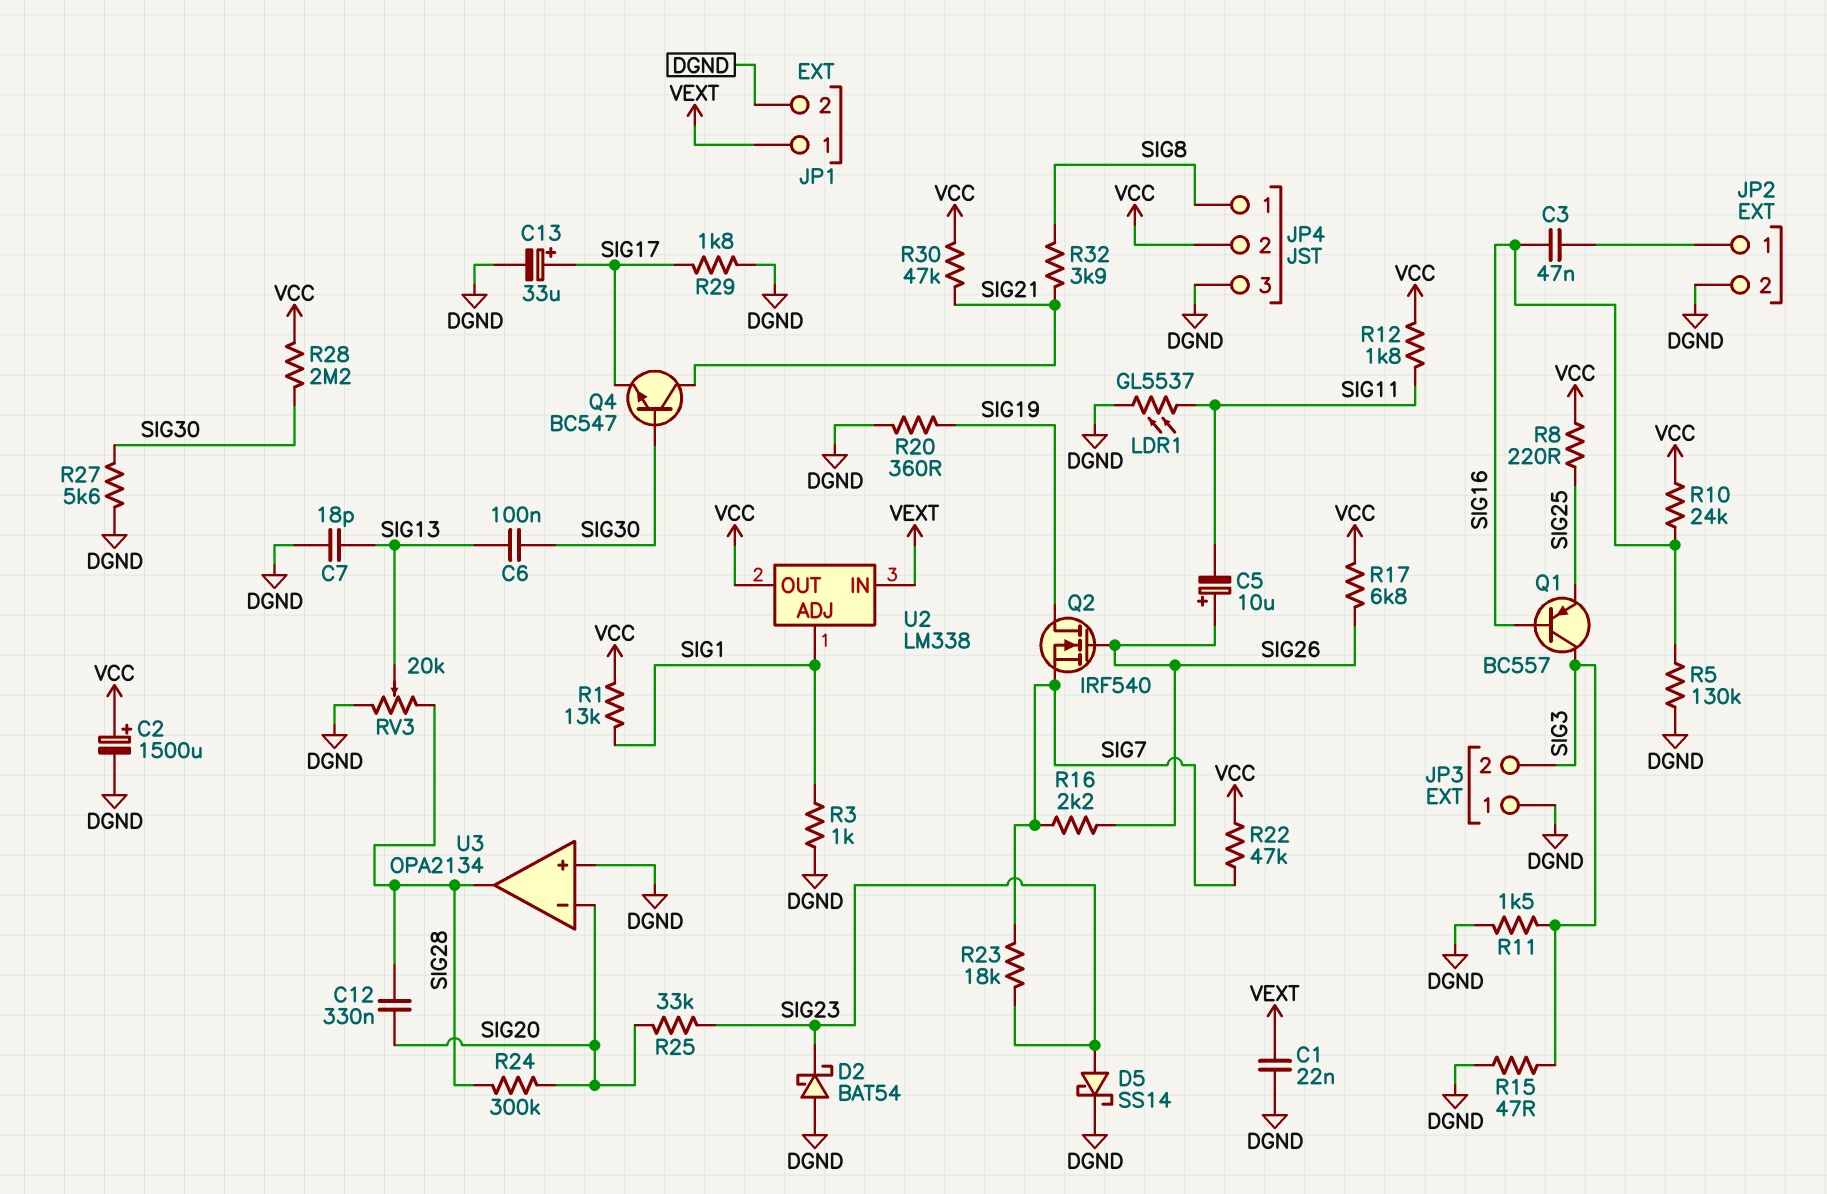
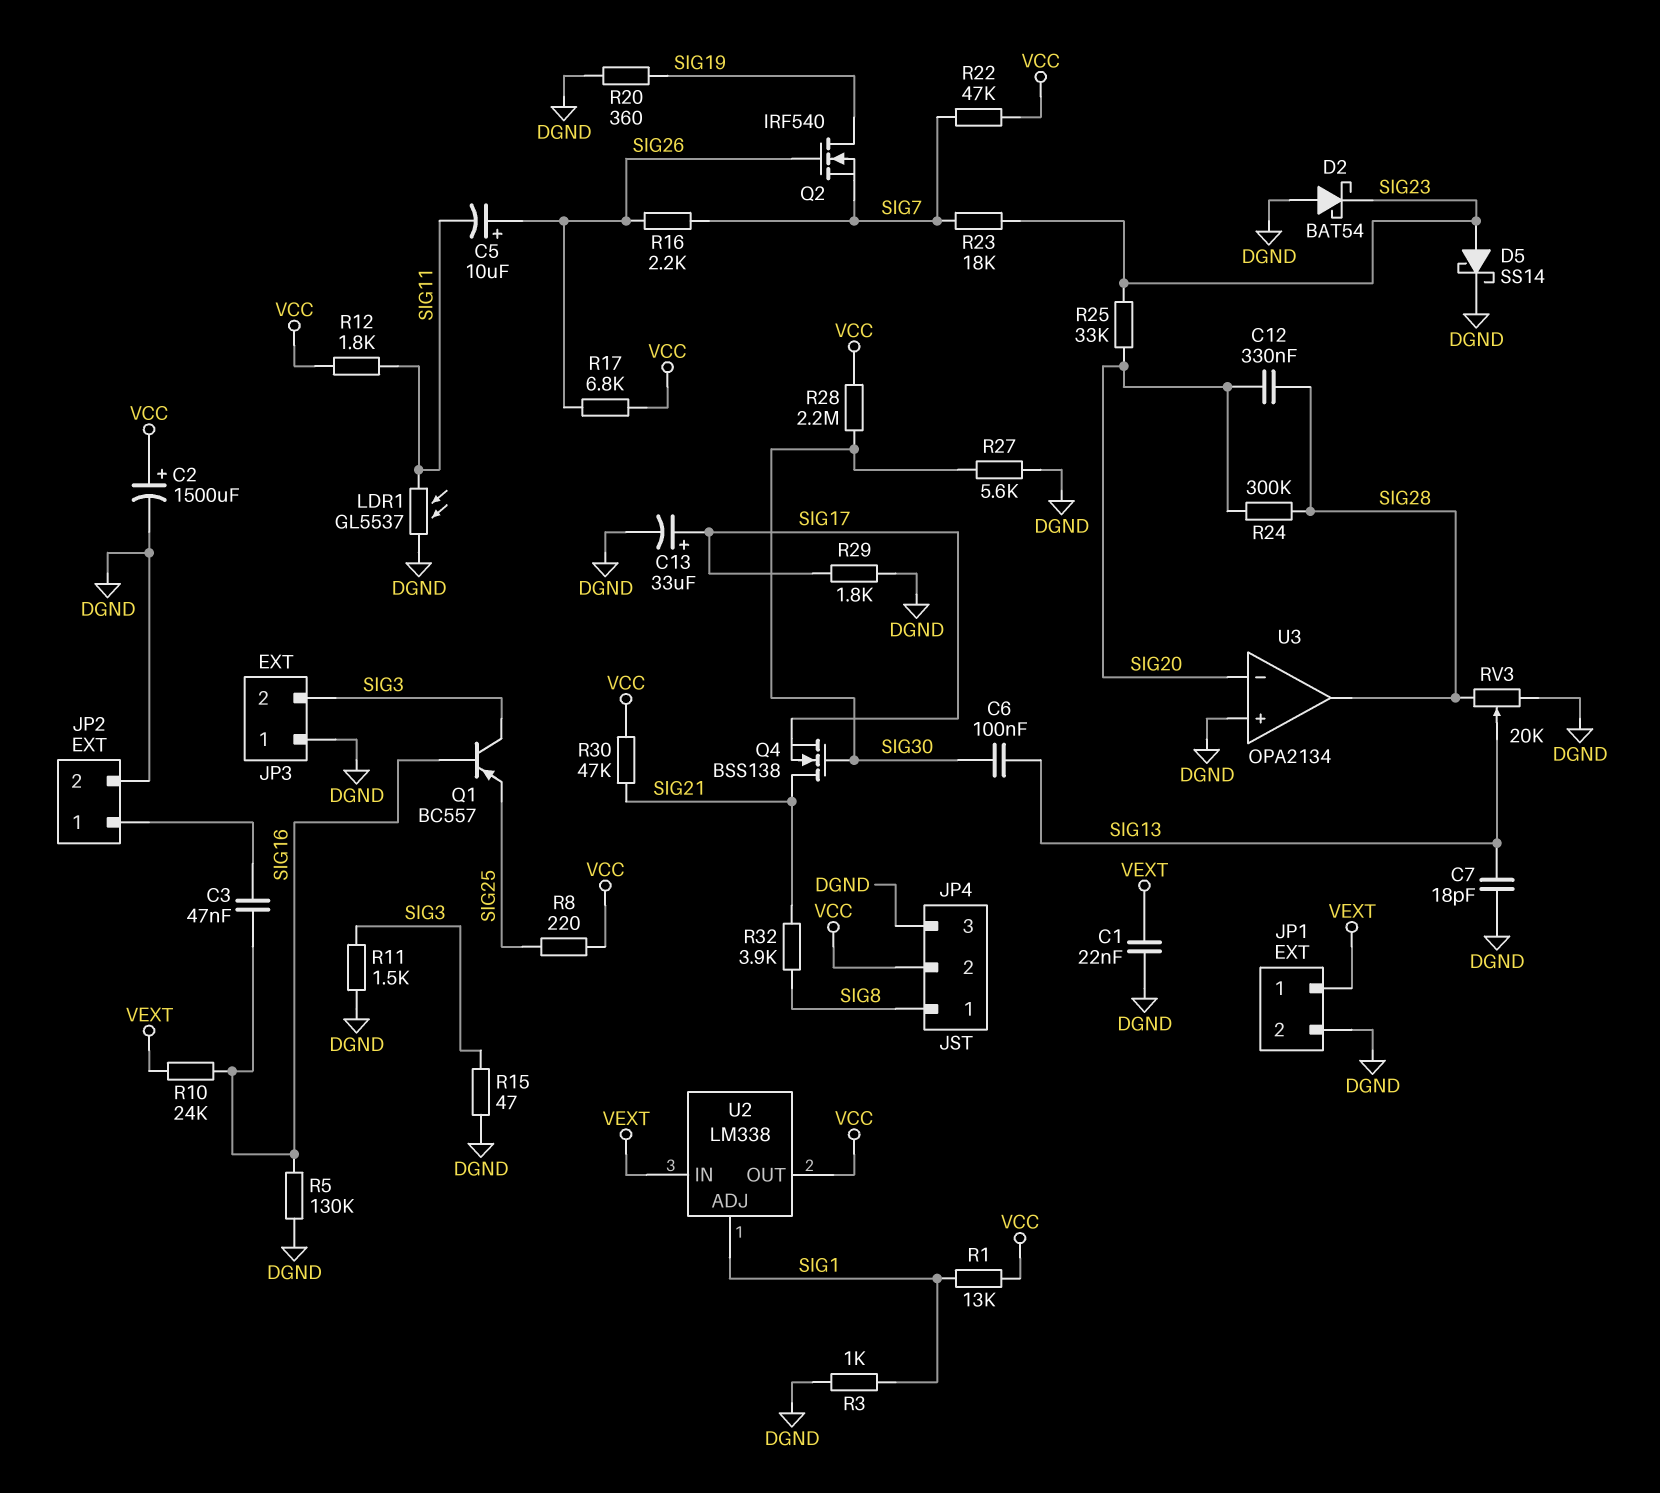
Q4: NPN BC547 (B SIG30, C SIG21, E SIG17) -> NMOS BSS138 (G SIG30, D SIG21, S SIG17)
R10: 24k (SIG16, VCC) -> 24k (SIG16, VEXT)

